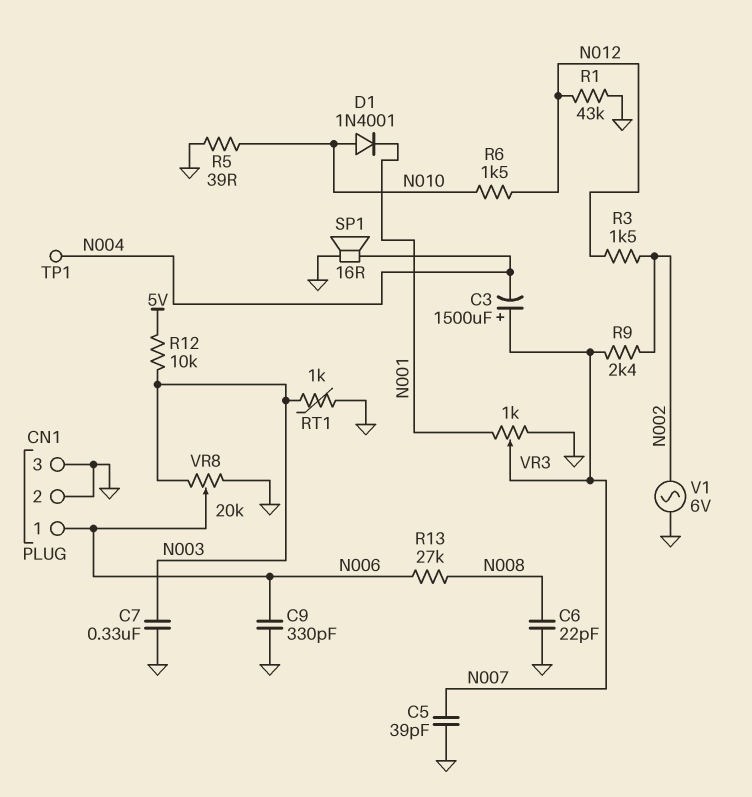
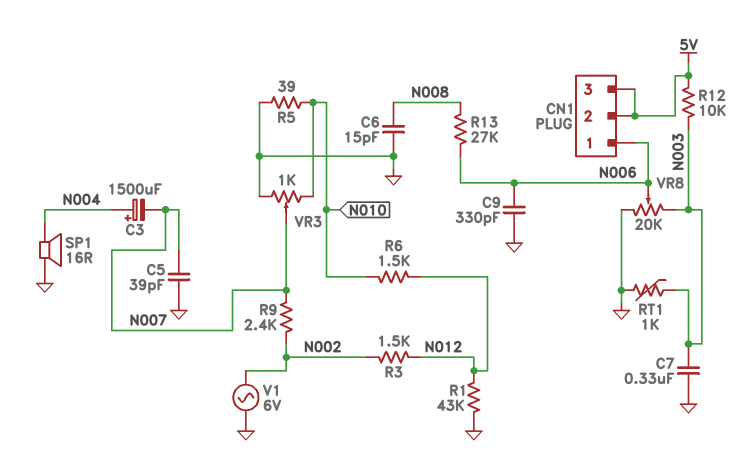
C3: 1500uF (plus N007, minus N004) -> 1500uF (plus N004, minus N007)
C6: 22pF (GND, N008) -> 15pF (GND, N008)
CN1 pin 2: GND -> 5V
CN1 pin 3: GND -> 5V
D1: diode 1N4001 (A N010, K N001) -> none
TP1: test point (N004) -> none
VR3: 1k (GND, N001, wiper N007) -> 1k (GND, N010, wiper N007)

